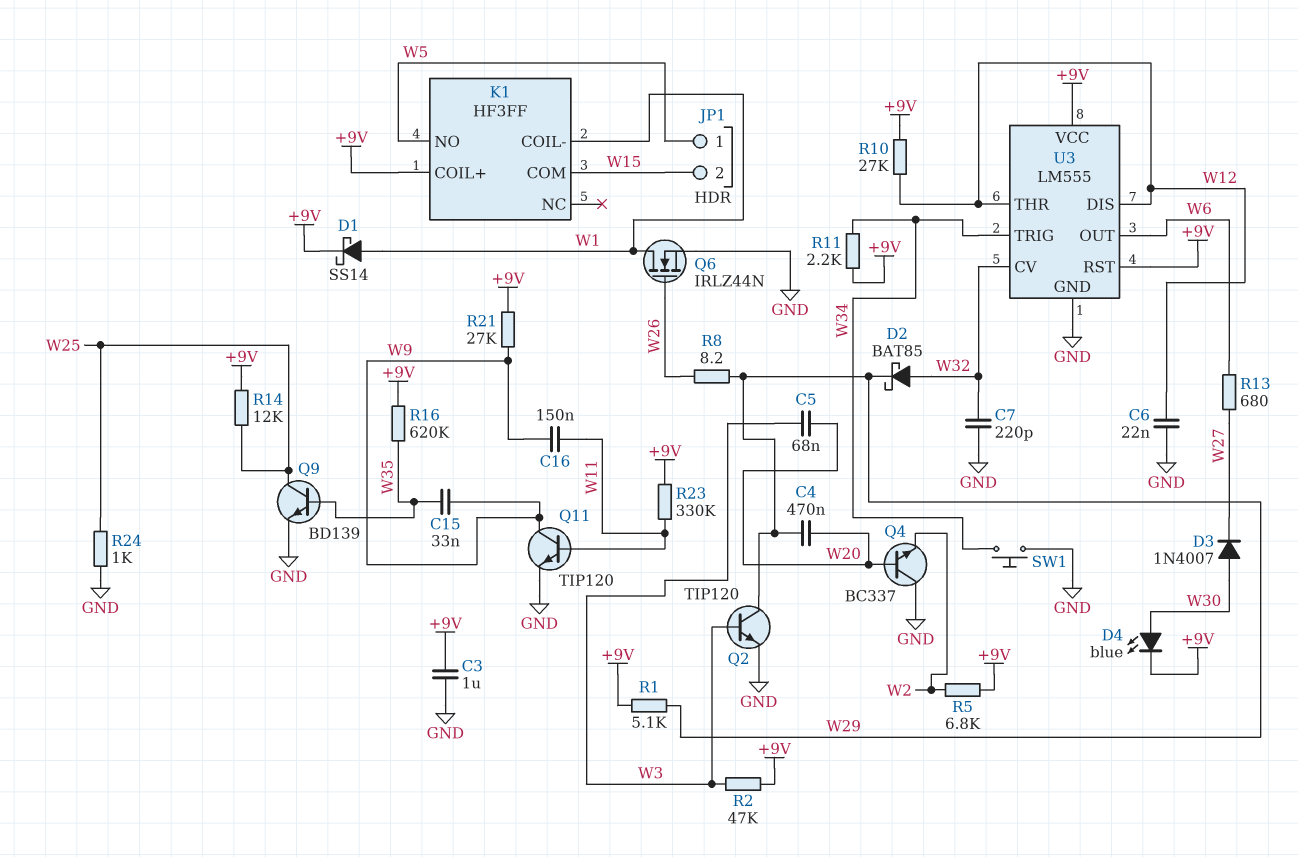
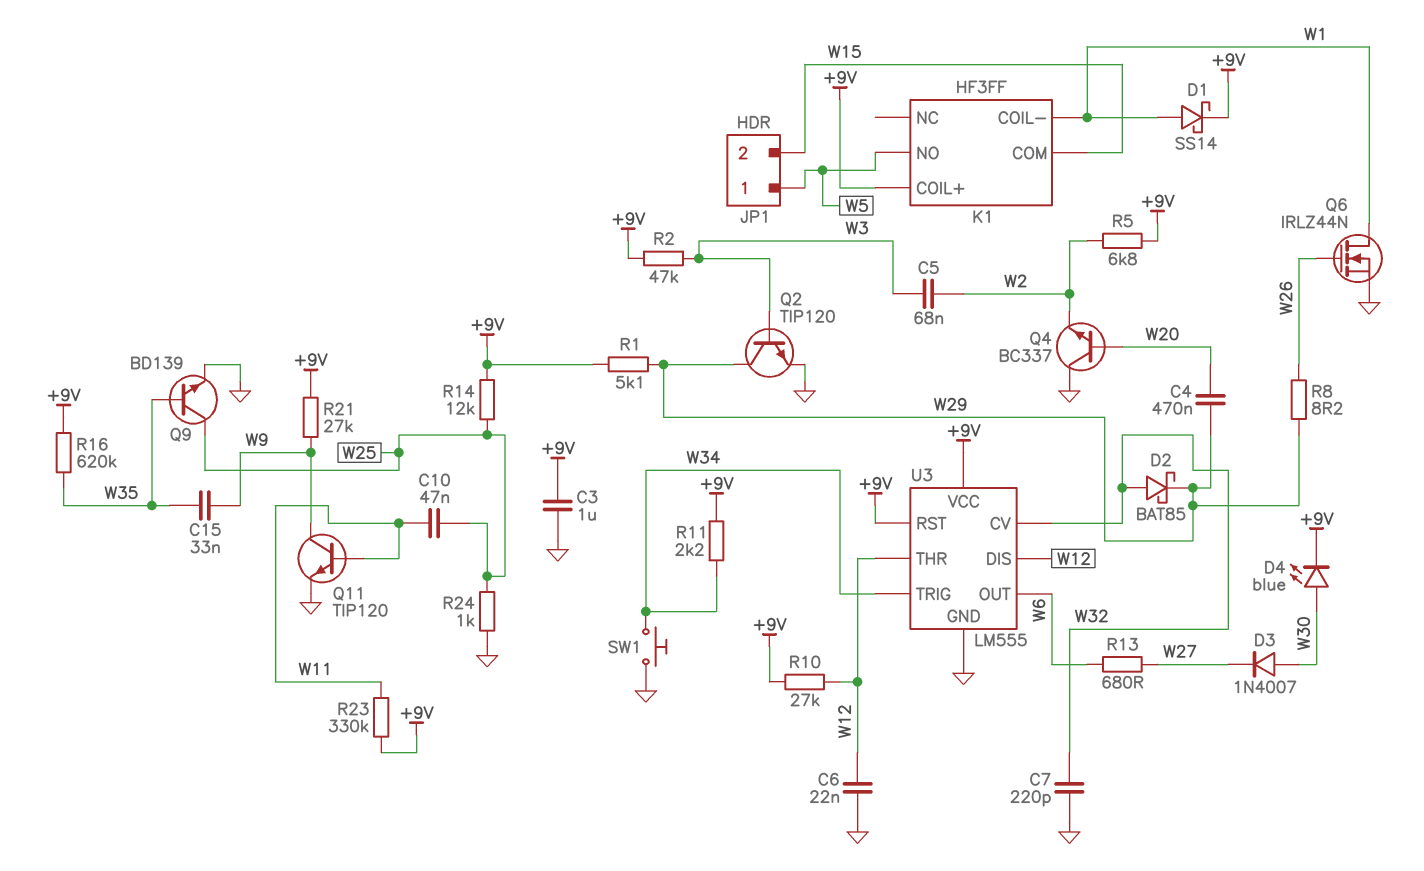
C5: 68nF (W3, W20) -> 68nF (W2, W3)
C10: none -> 47nF (W11, W25)
C16: 150nF (W9, W11) -> none

